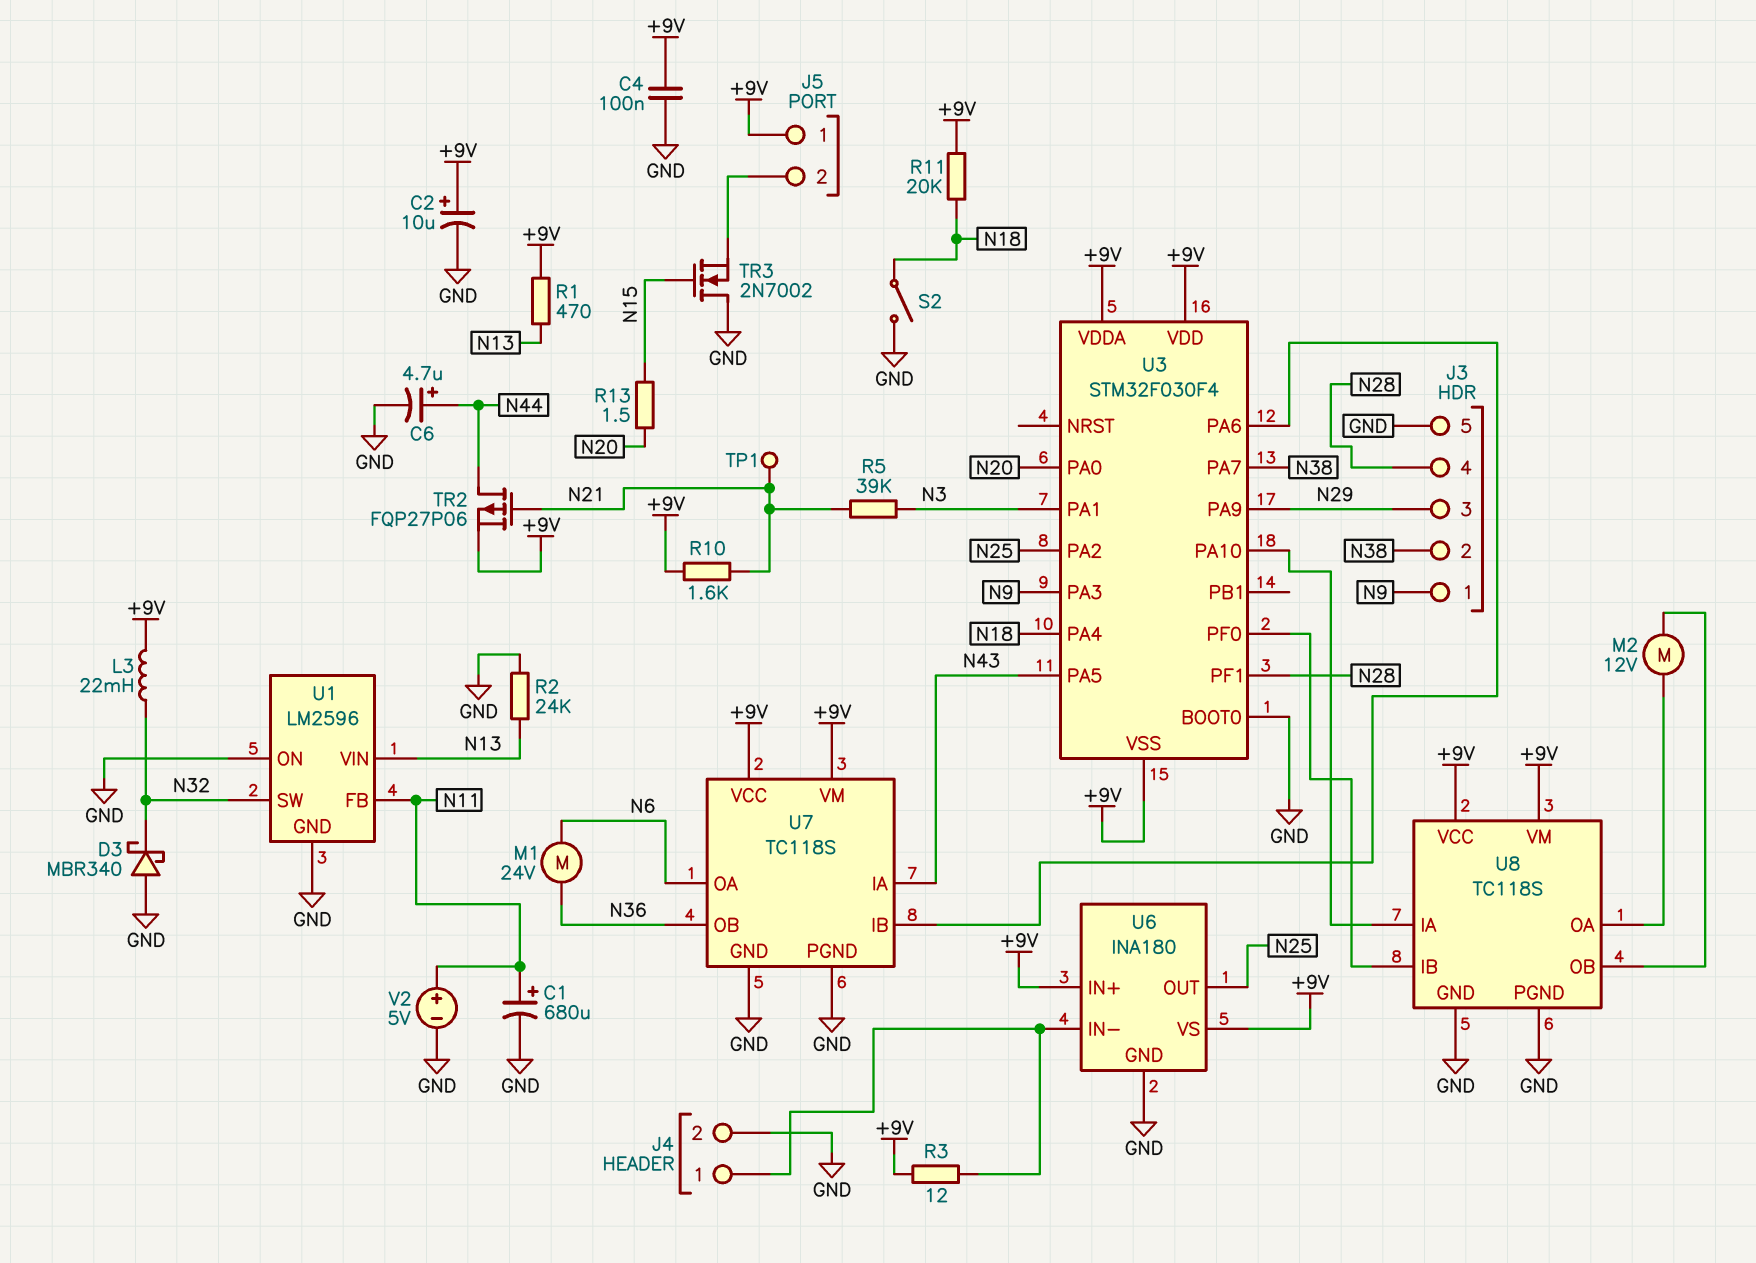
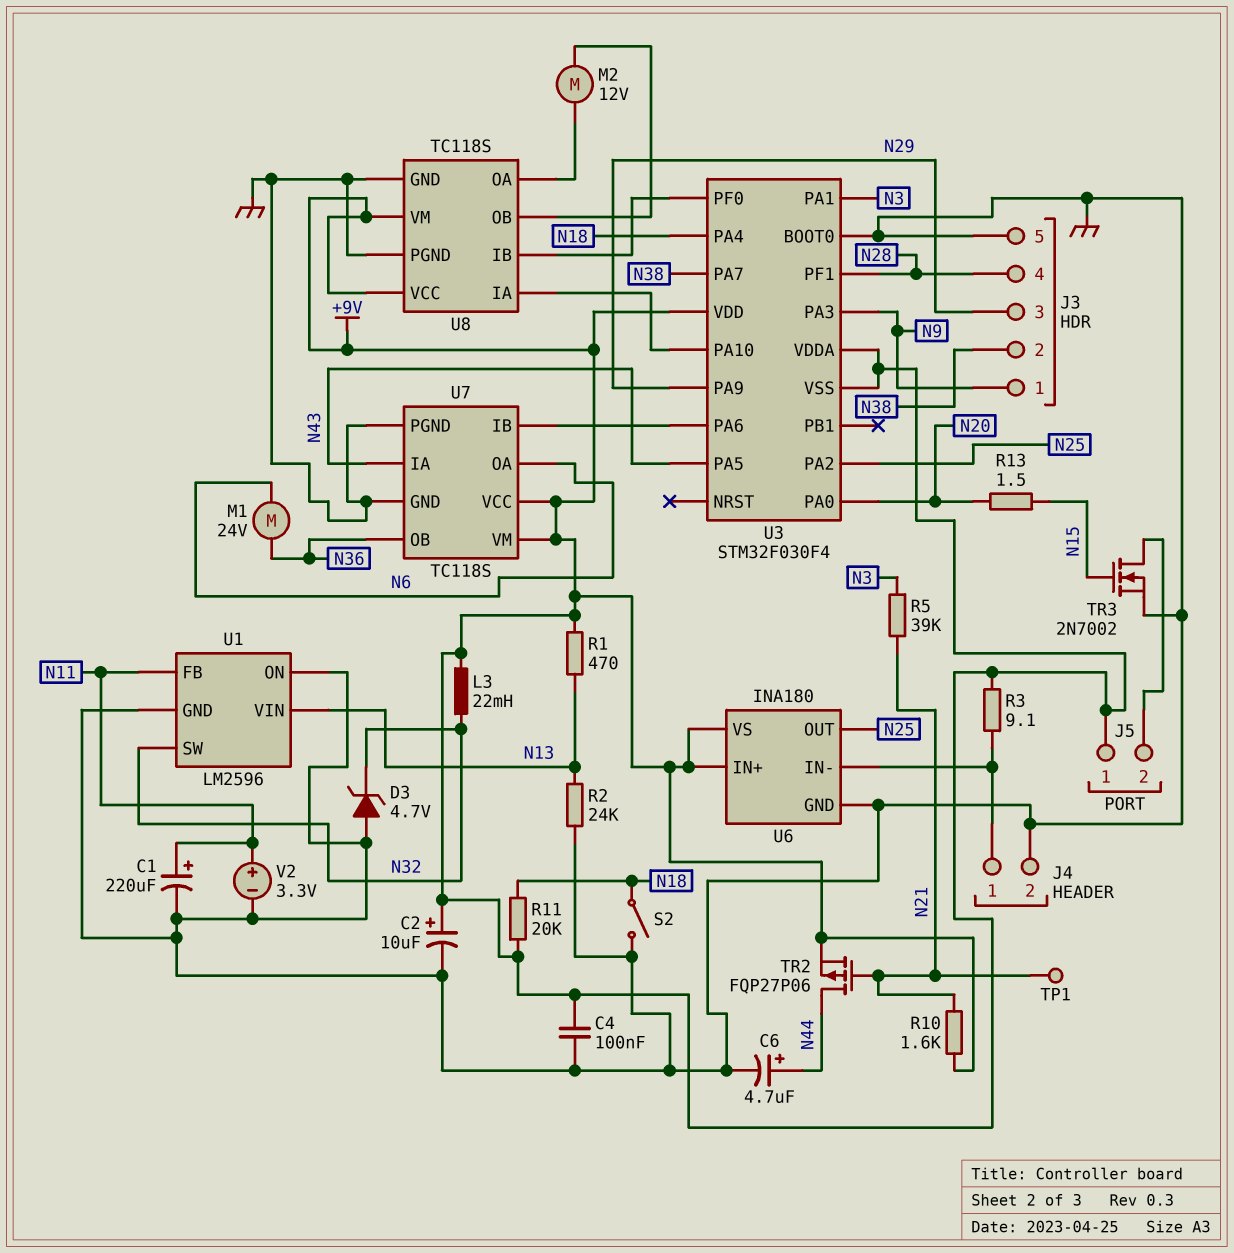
C1: 680uF (plus N11, minus GND) -> 220uF (plus N11, minus GND)
D3: schottky MBR340 (A GND, K N32) -> zener 4.7V (A GND, K N32)
R3: 12 (+9V, J4/1) -> 9.1 (+9V, J4/1)
TR3: NMOS 2N7002 (G N15, D GND, S J5/2) -> NMOS 2N7002 (G N15, D J5/2, S GND)
V2: 5V (plus N11, minus GND) -> 3.3V (plus N11, minus GND)

